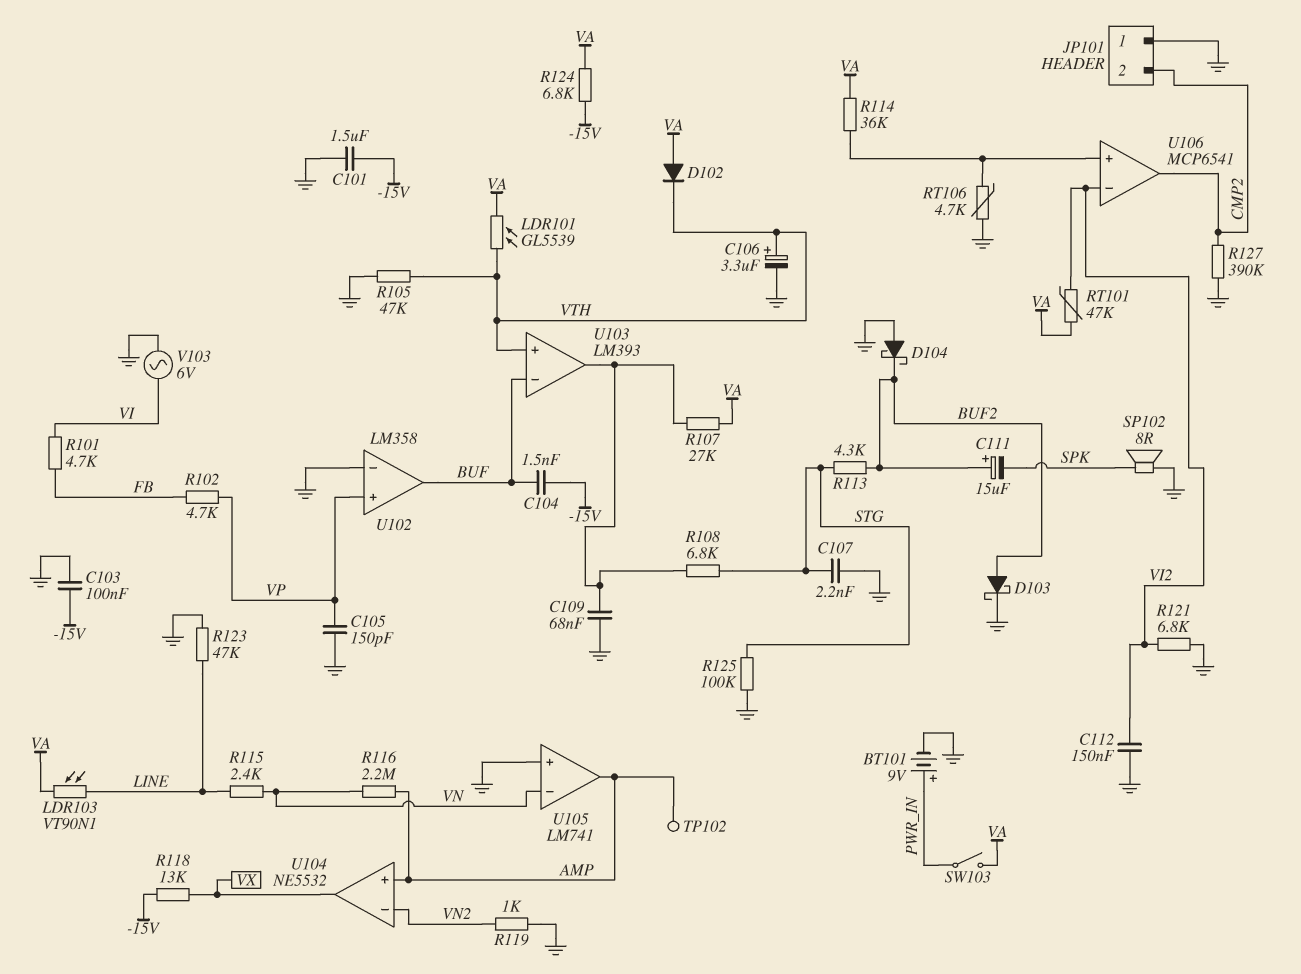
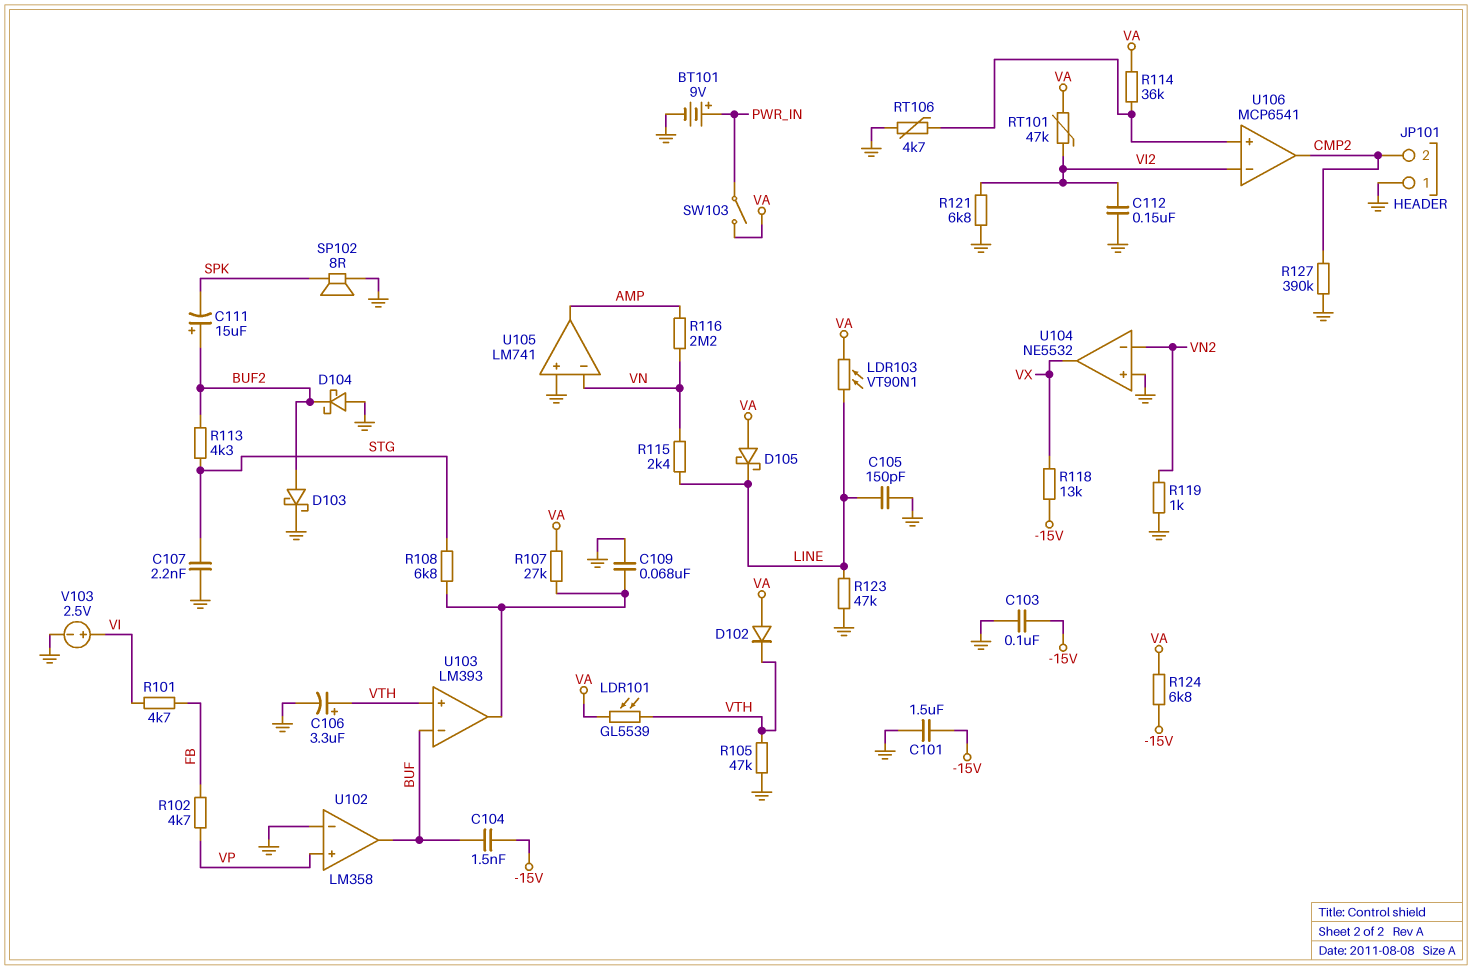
C105: 150pF (GND, VP) -> 150pF (GND, LINE)
D105: none -> schottky (A VA, K LINE)
R125: 100k (GND, STG) -> none
TP102: test point (AMP) -> none
U104 pin in+: AMP -> GND
V103: AC 6V (GND, VI) -> 2.5V (plus VI, minus GND)

